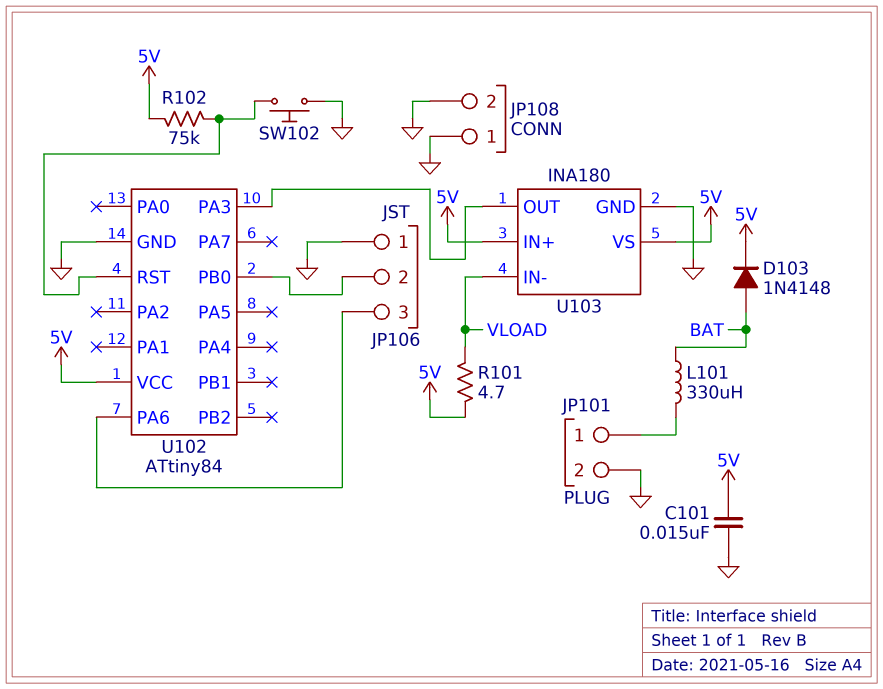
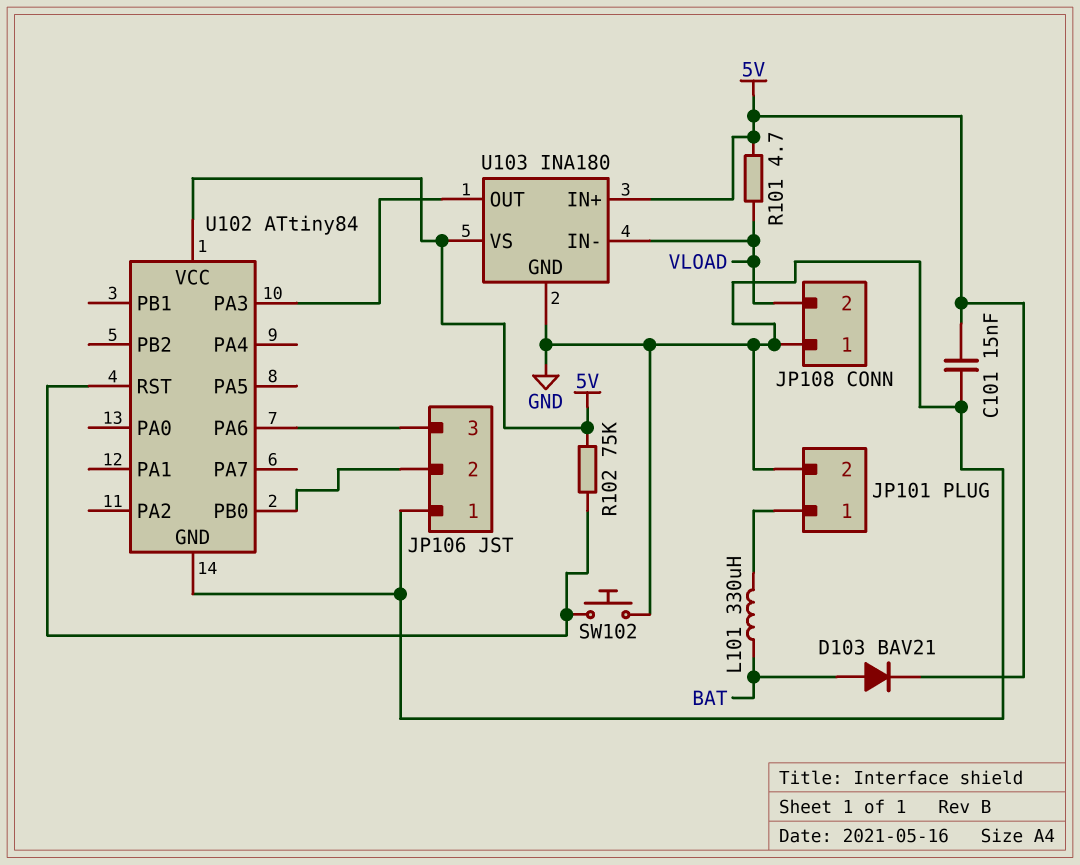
D103: diode 1N4148 (A BAT, K 5V) -> diode BAV21 (A BAT, K 5V)
JP108 pin 2: GND -> VLOAD

